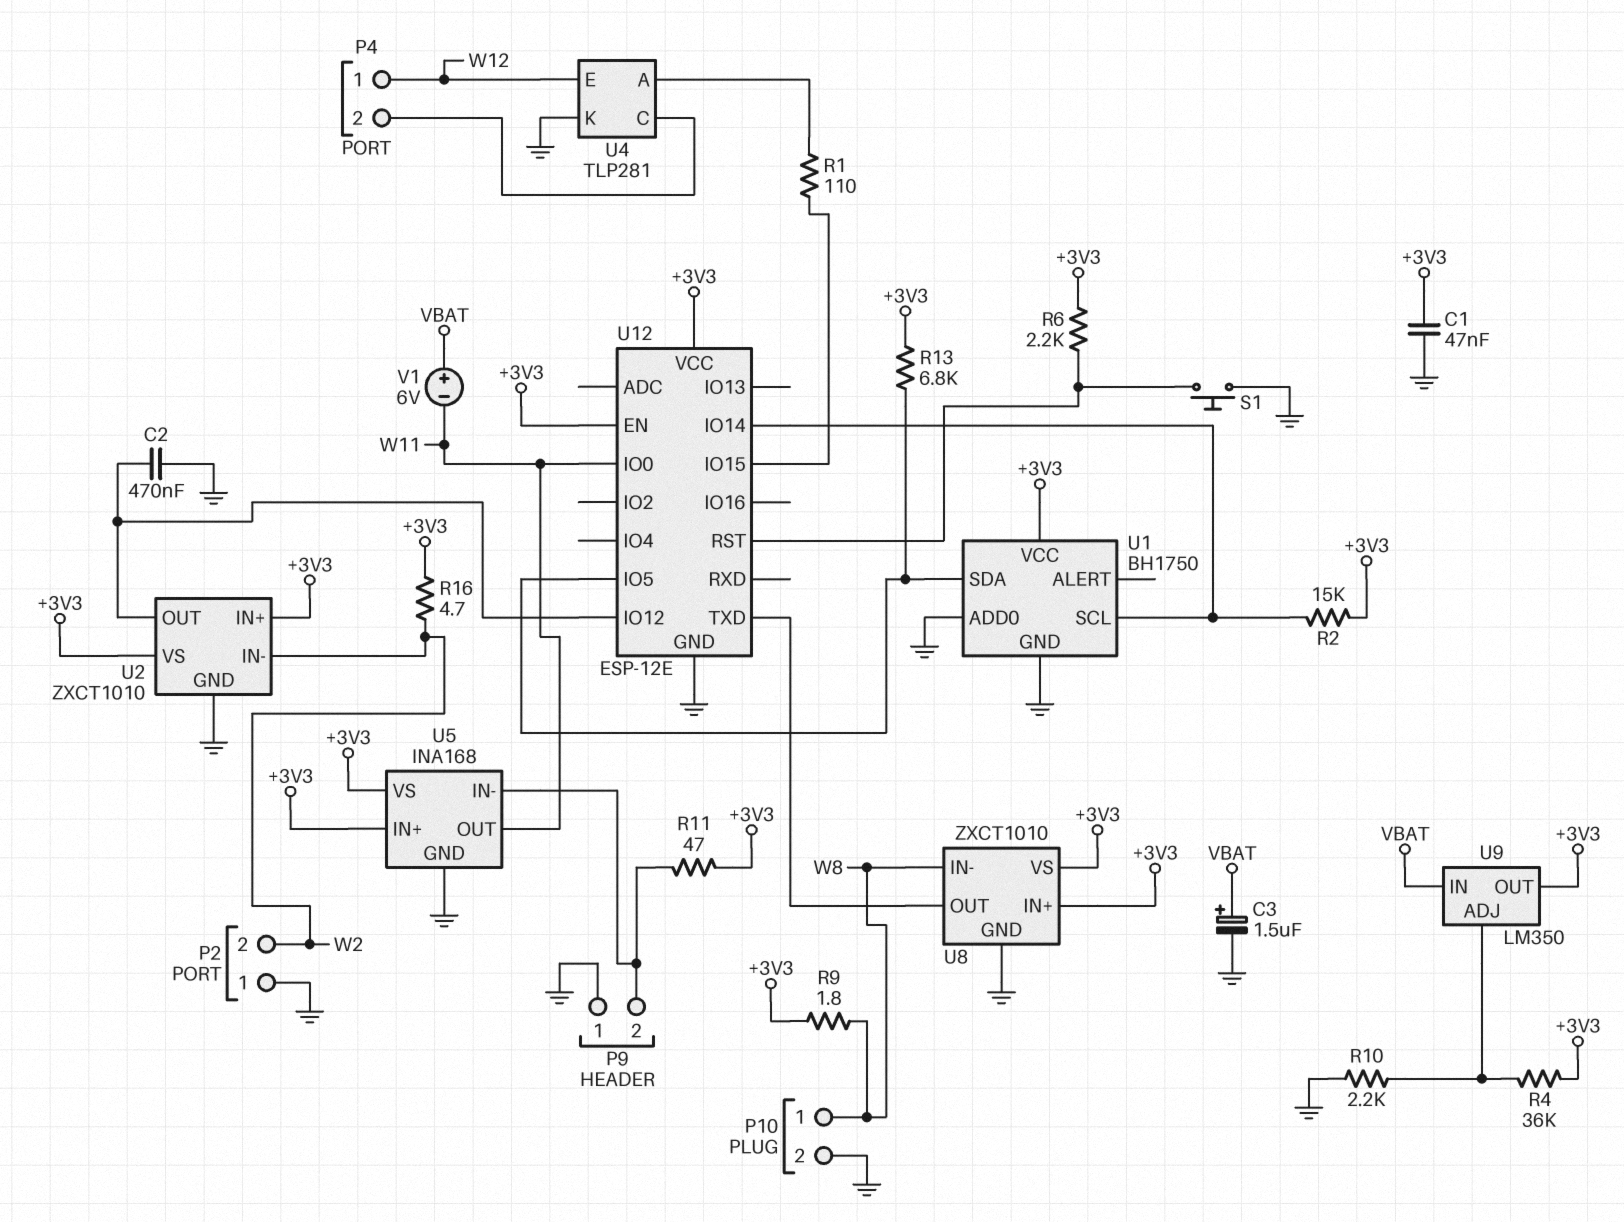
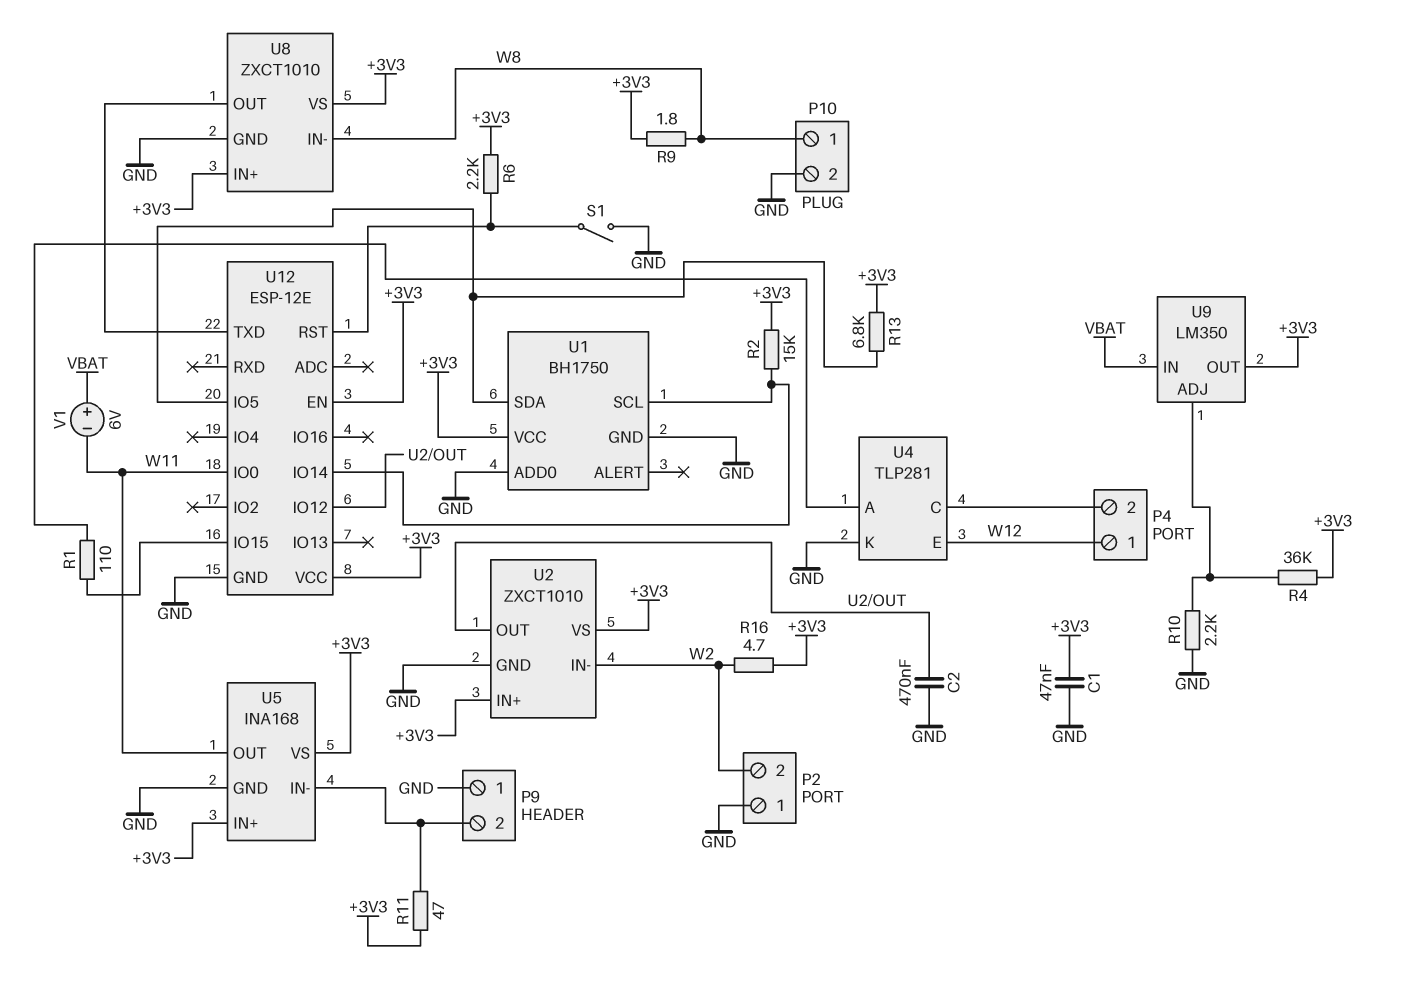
C3: 1.5uF (plus VBAT, minus GND) -> none
S1: button (GND, U12/RST) -> switch (GND, U12/RST)

